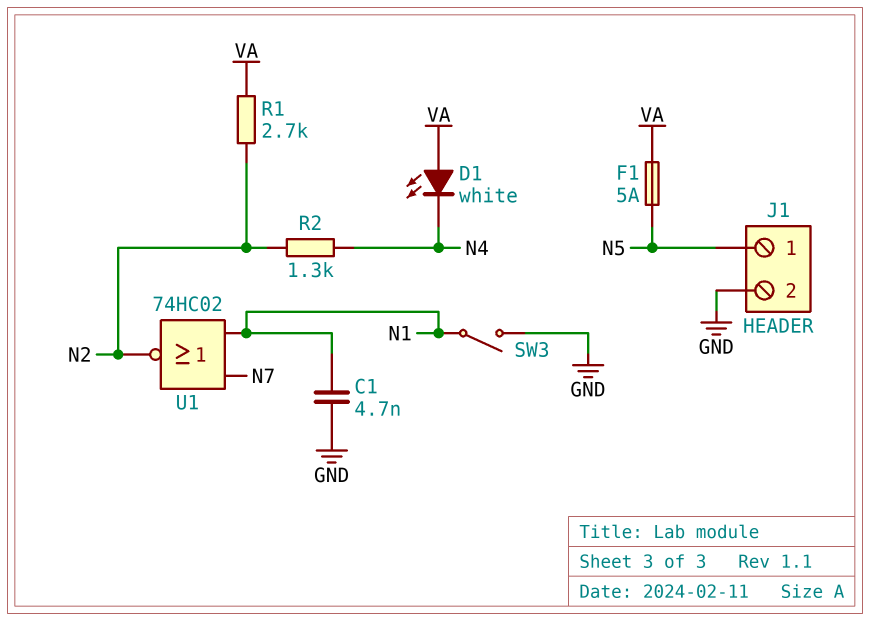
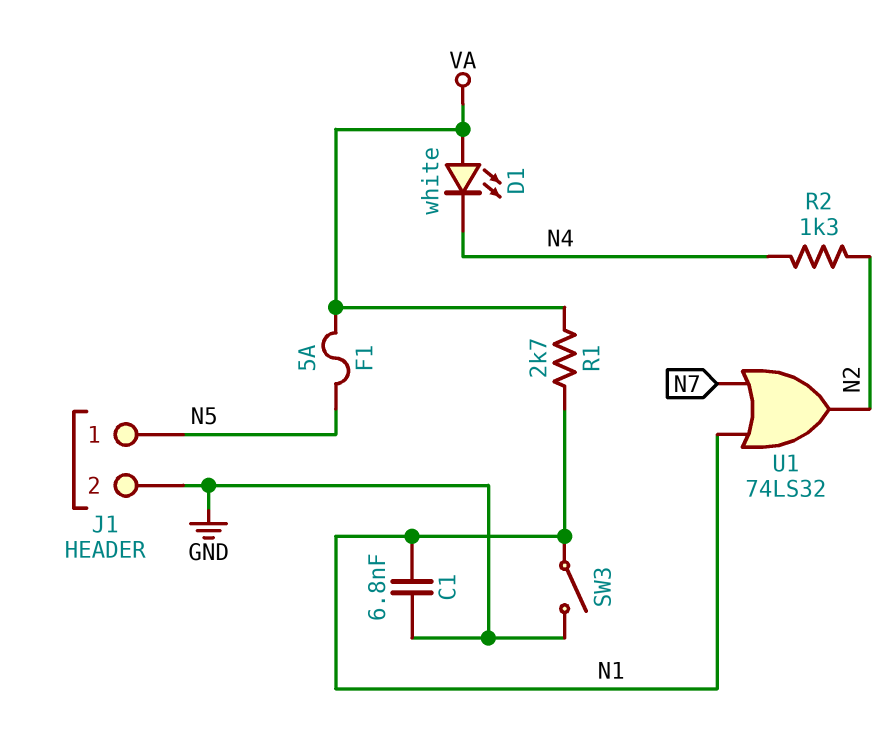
C1: 4.7nF (GND, N1) -> 6.8nF (GND, N1)
R1: 2.7k (N2, VA) -> 2.7k (N1, VA)
U1: NOR 74HC02 (in N1, in N7, out N2) -> OR 74LS32 (in N1, in N7, out N2)

